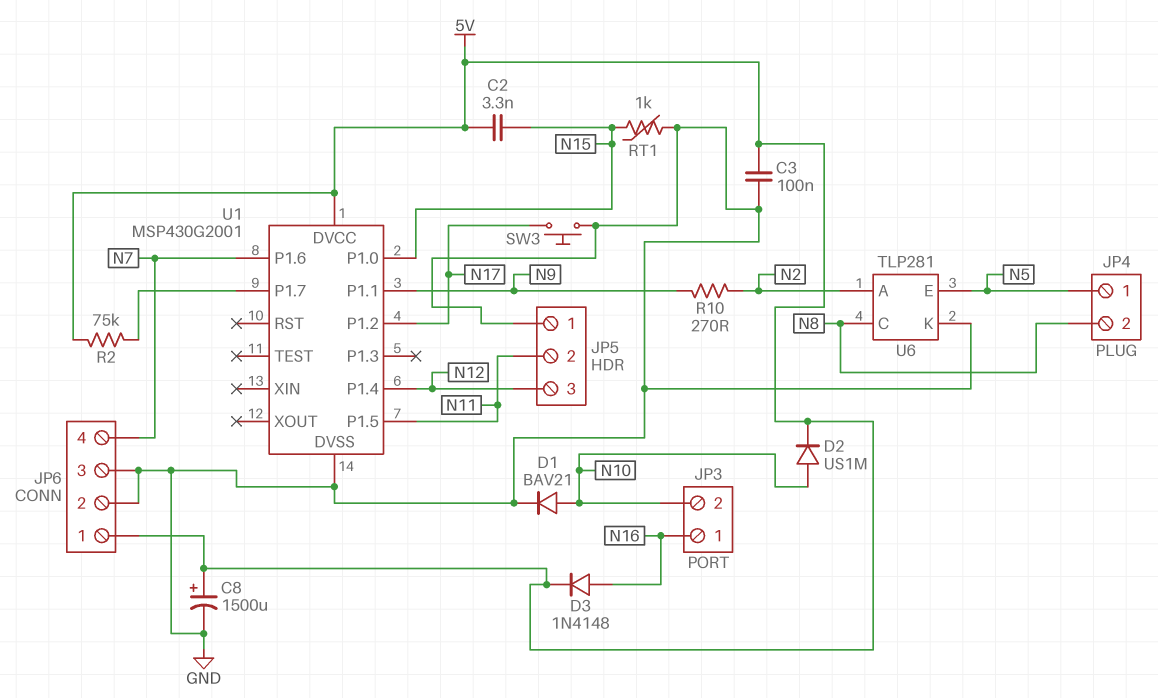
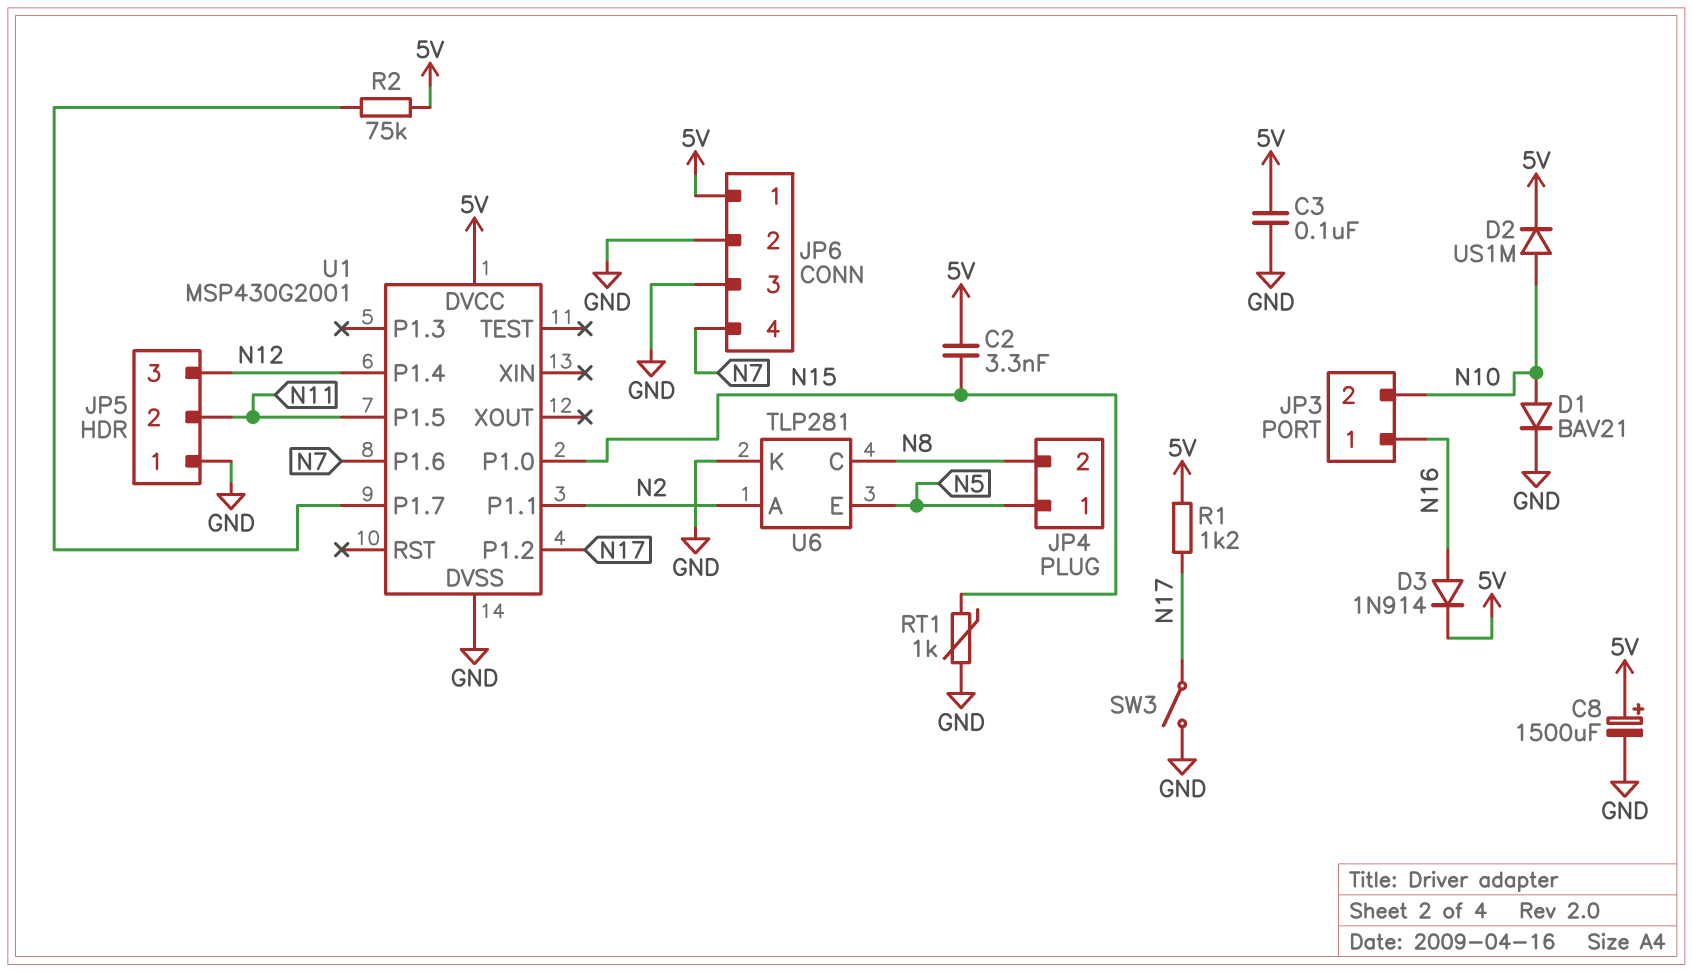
D3: diode 1N4148 (A N16, K 5V) -> diode 1N914 (A N16, K 5V)
R1: none -> 1.2k (5V, N17)
R10: 270 (N2, N9) -> none
SW3: button (GND, N17) -> switch (GND, N17)
U1 pin P1.1: N9 -> N2

